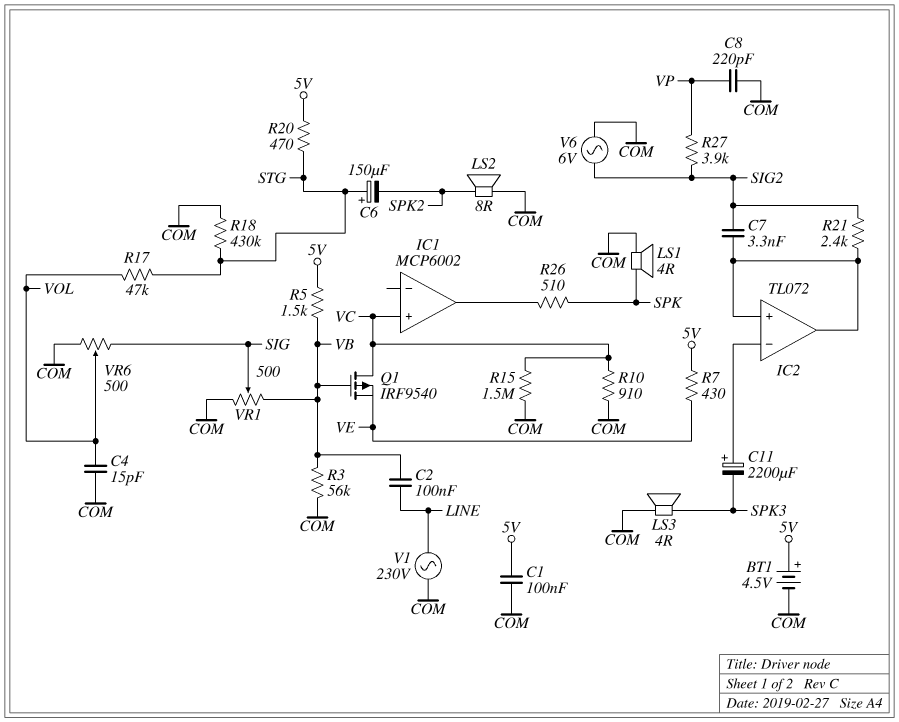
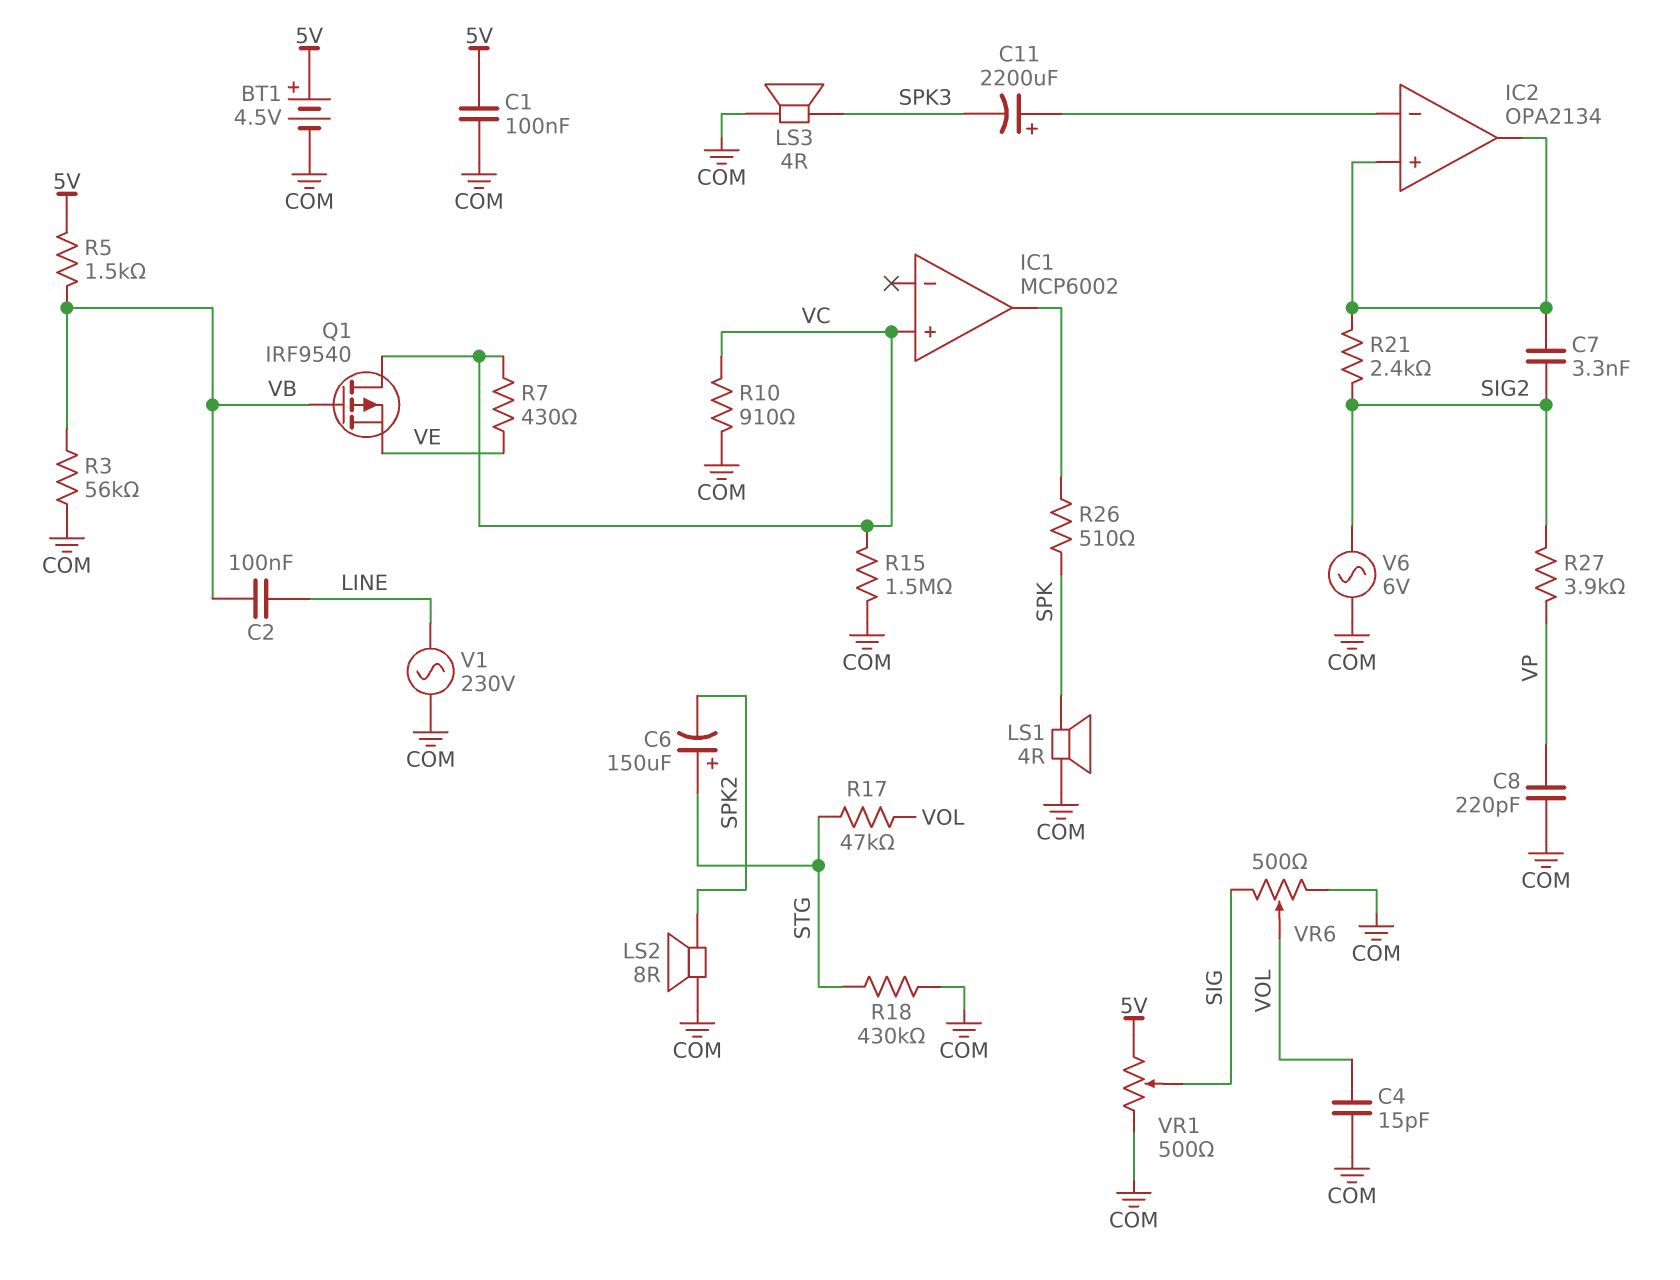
IC2: TL072 -> OPA2134
R7: 430 (5V, VE) -> 430 (VC, VE)
R20: 470 (5V, STG) -> none
VR1: 500 (COM, VB, wiper SIG) -> 500 (5V, COM, wiper SIG)

